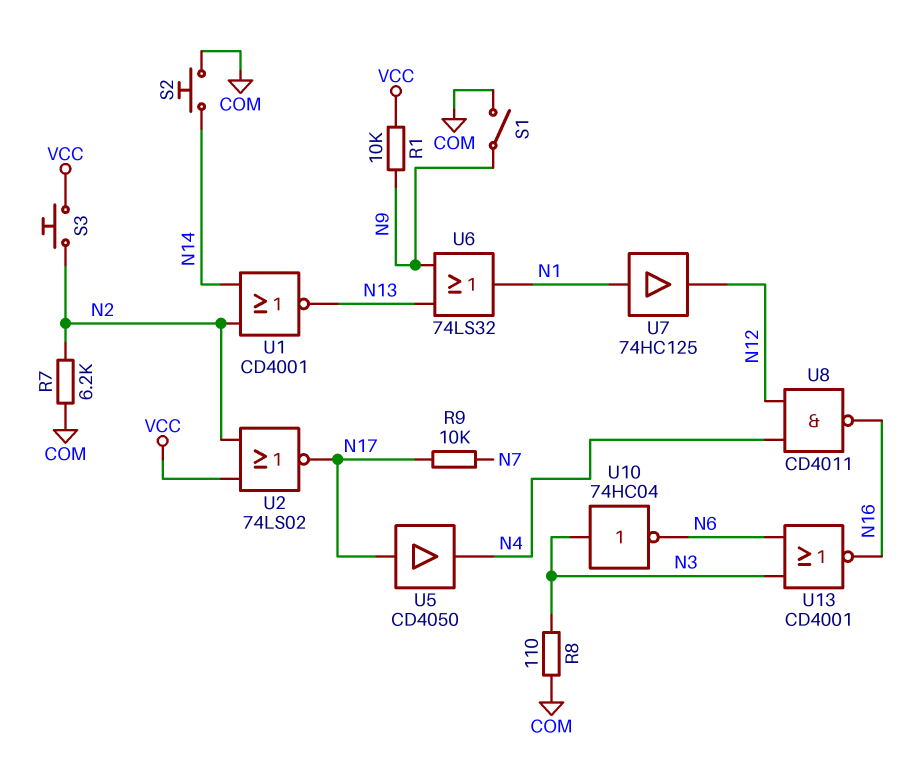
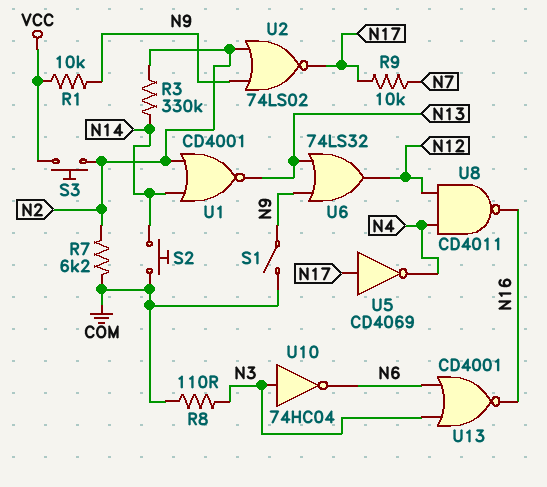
R3: none -> 330k (N2, N14)
U2: NOR 74LS02 (in N2, in VCC, out N17) -> NOR 74LS02 (in N2, in N9, out N17)
U5: buffer CD4050 (in N17, out N4) -> NOT CD4069 (in N17, out N4)
U6: OR 74LS32 (in N9, in N13, out N1) -> OR 74LS32 (in N9, in N13, out N12)
U7: buffer 74HC125 (in N1, out N12) -> none

